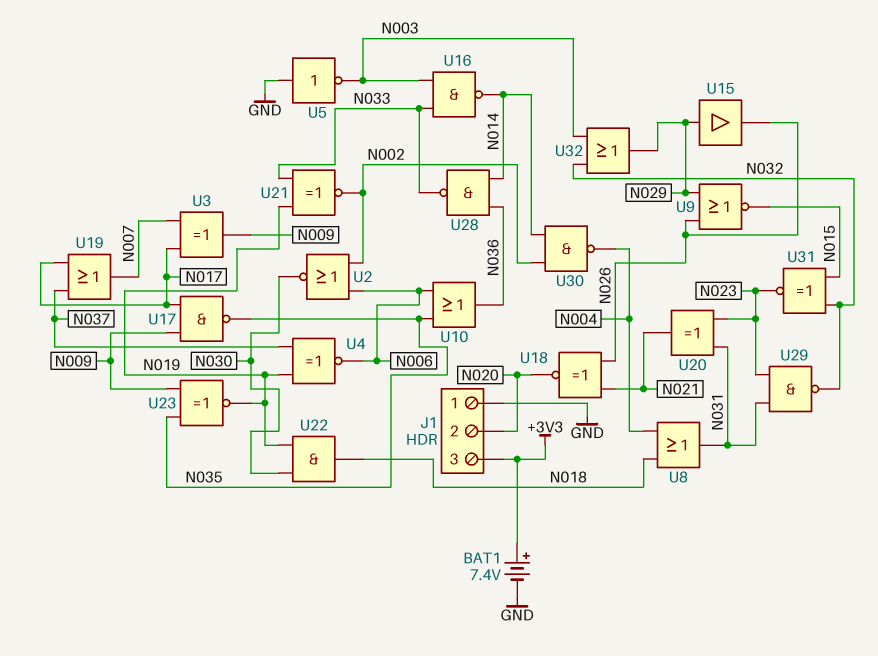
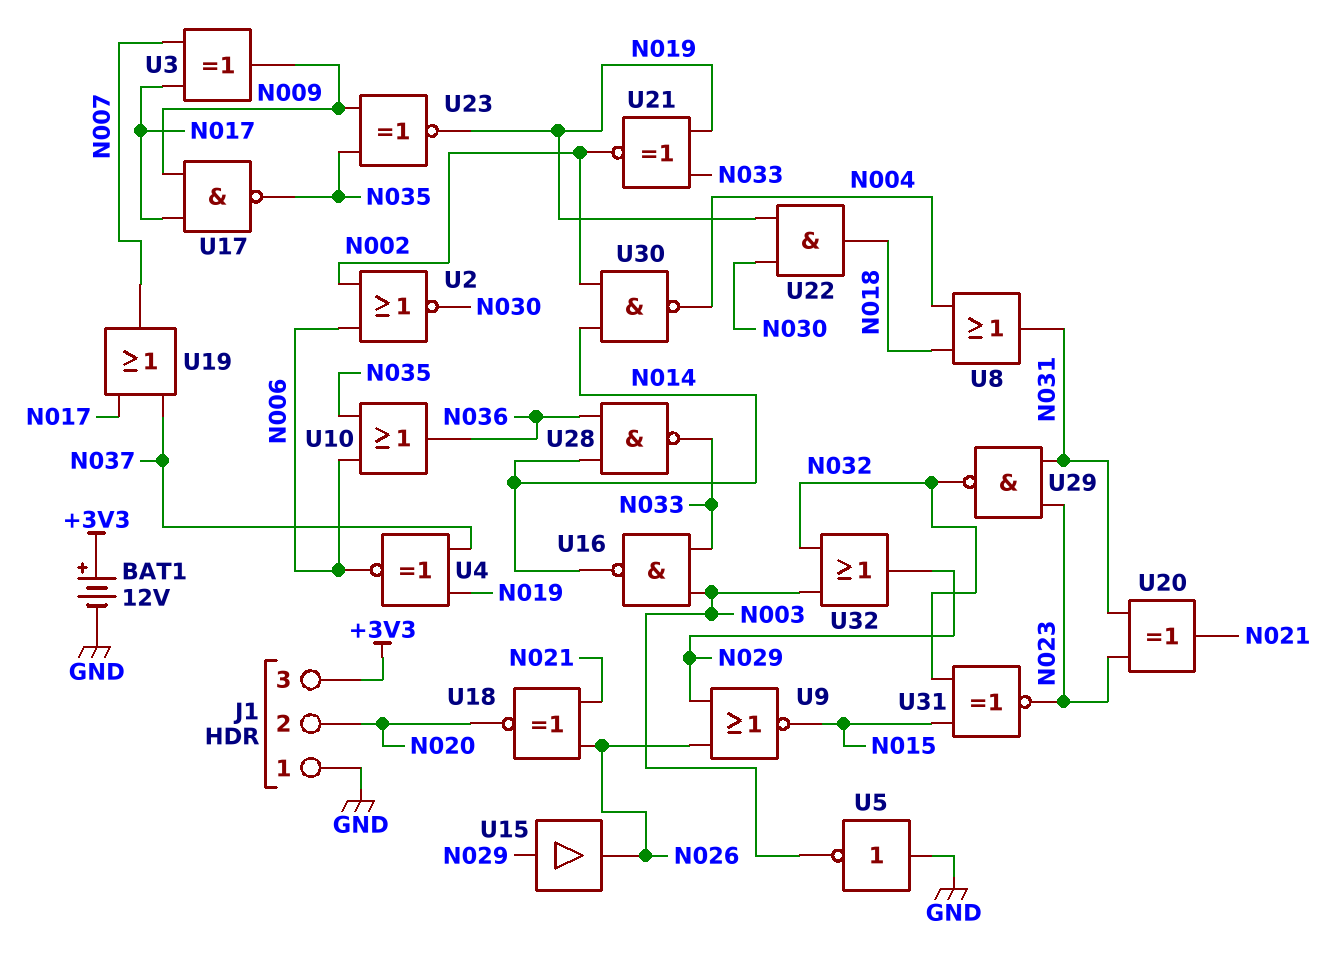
BAT1: 7.4V (plus +3V3, minus GND) -> 12V (plus +3V3, minus GND)

